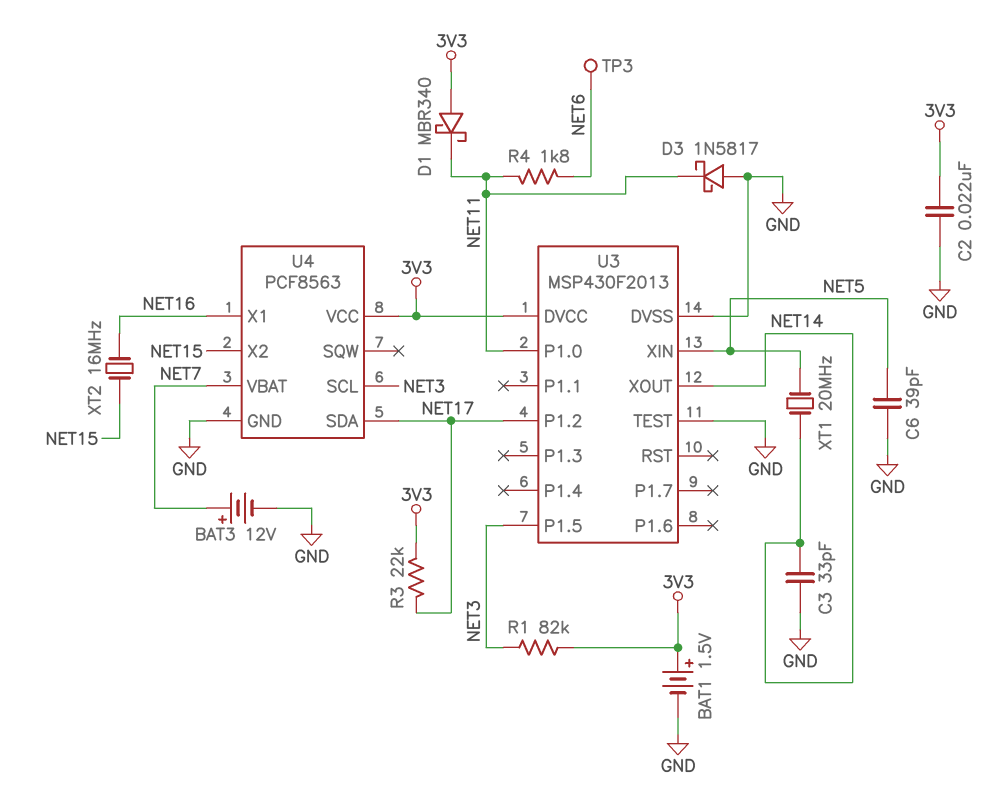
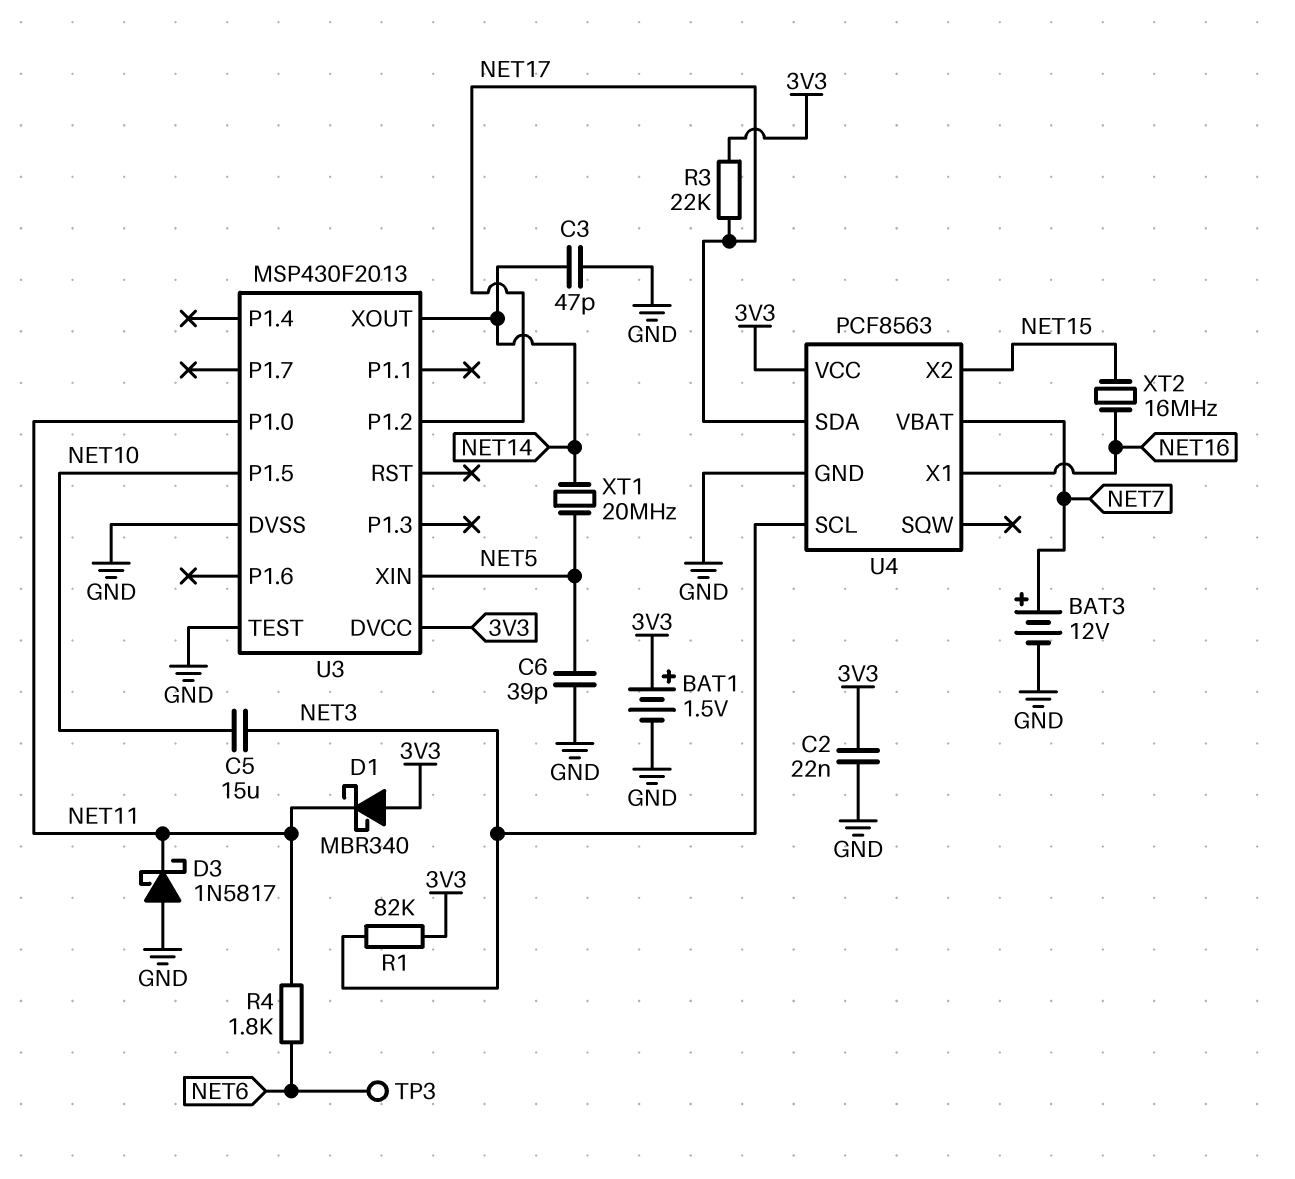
C3: 33pF (GND, NET14) -> 47pF (GND, NET14)
C5: none -> 15uF (NET3, NET10)
U3 pin P1.5: NET3 -> NET10

